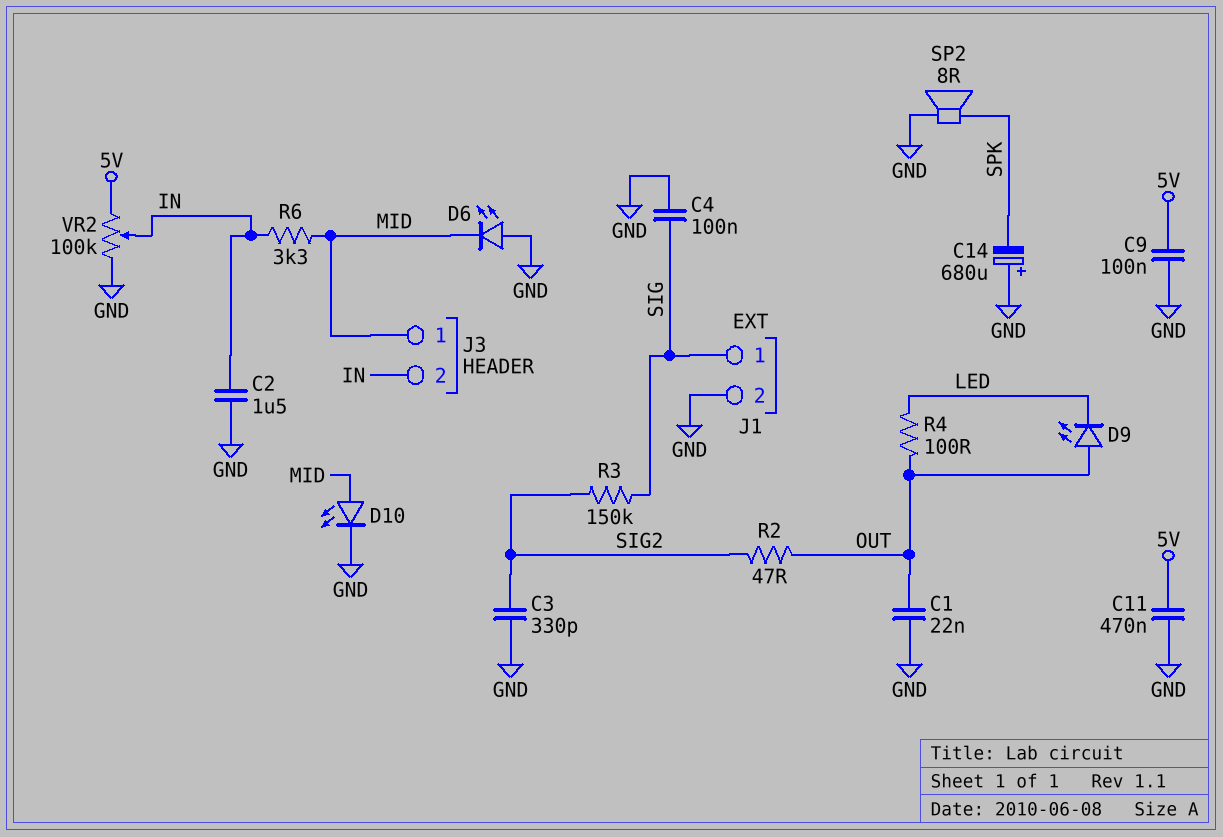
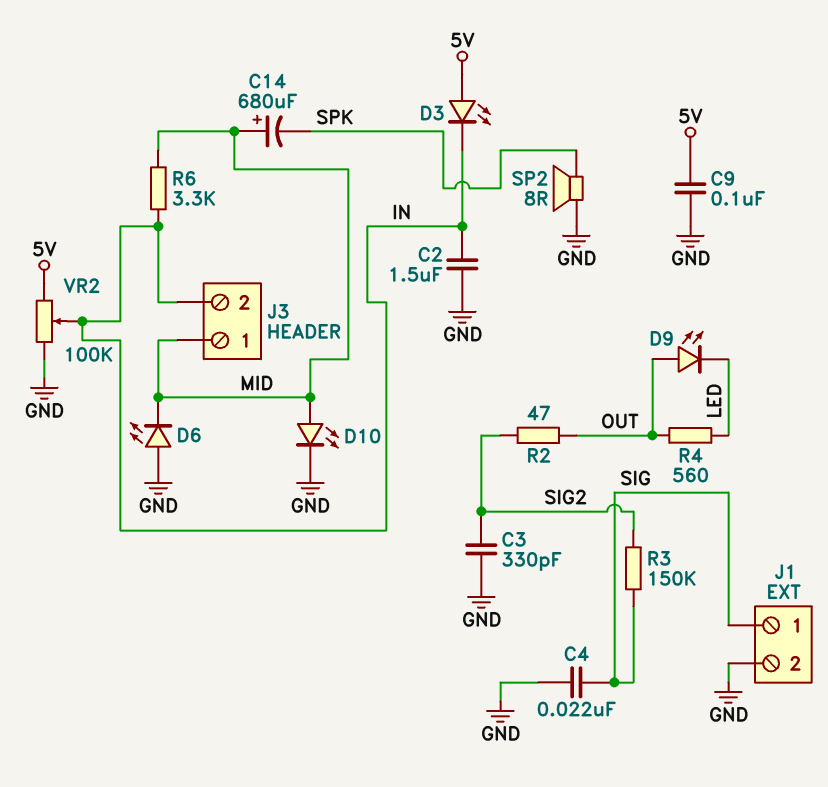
C1: 22nF (GND, OUT) -> none
C4: 100nF (GND, SIG) -> 22nF (GND, SIG)
C11: 470nF (5V, GND) -> none
C14: 680uF (plus GND, minus SPK) -> 680uF (plus MID, minus SPK)
D3: none -> LED (A 5V, K IN)
R4: 100 (LED, OUT) -> 560 (LED, OUT)

